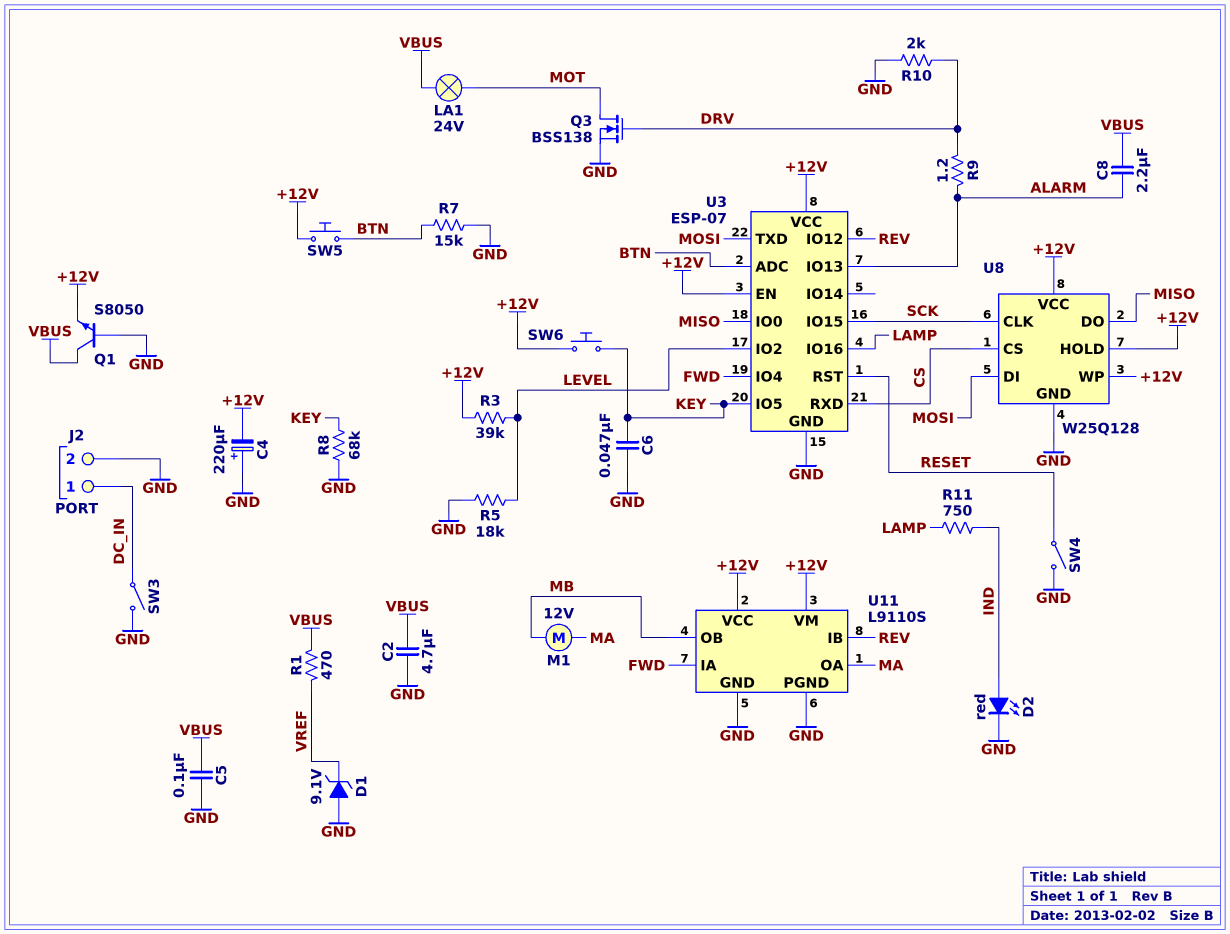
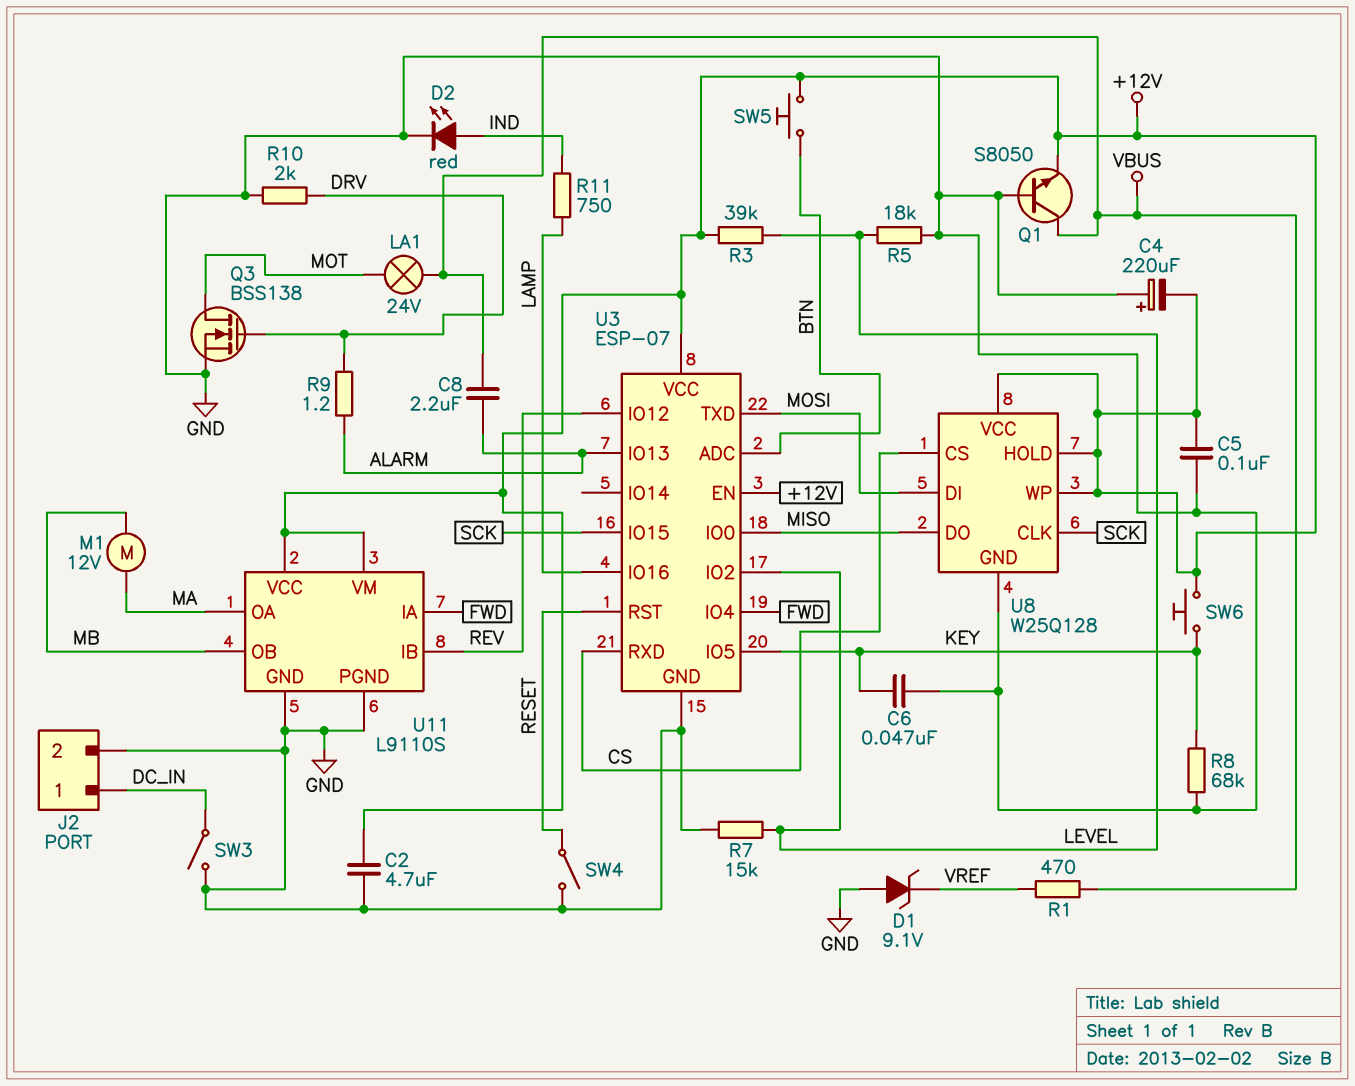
C2: 4.7uF (GND, VBUS) -> 4.7uF (+12V, GND)
C5: 100nF (GND, VBUS) -> 100nF (+12V, GND)
R7: 15k (BTN, GND) -> 15k (GND, LEVEL)

